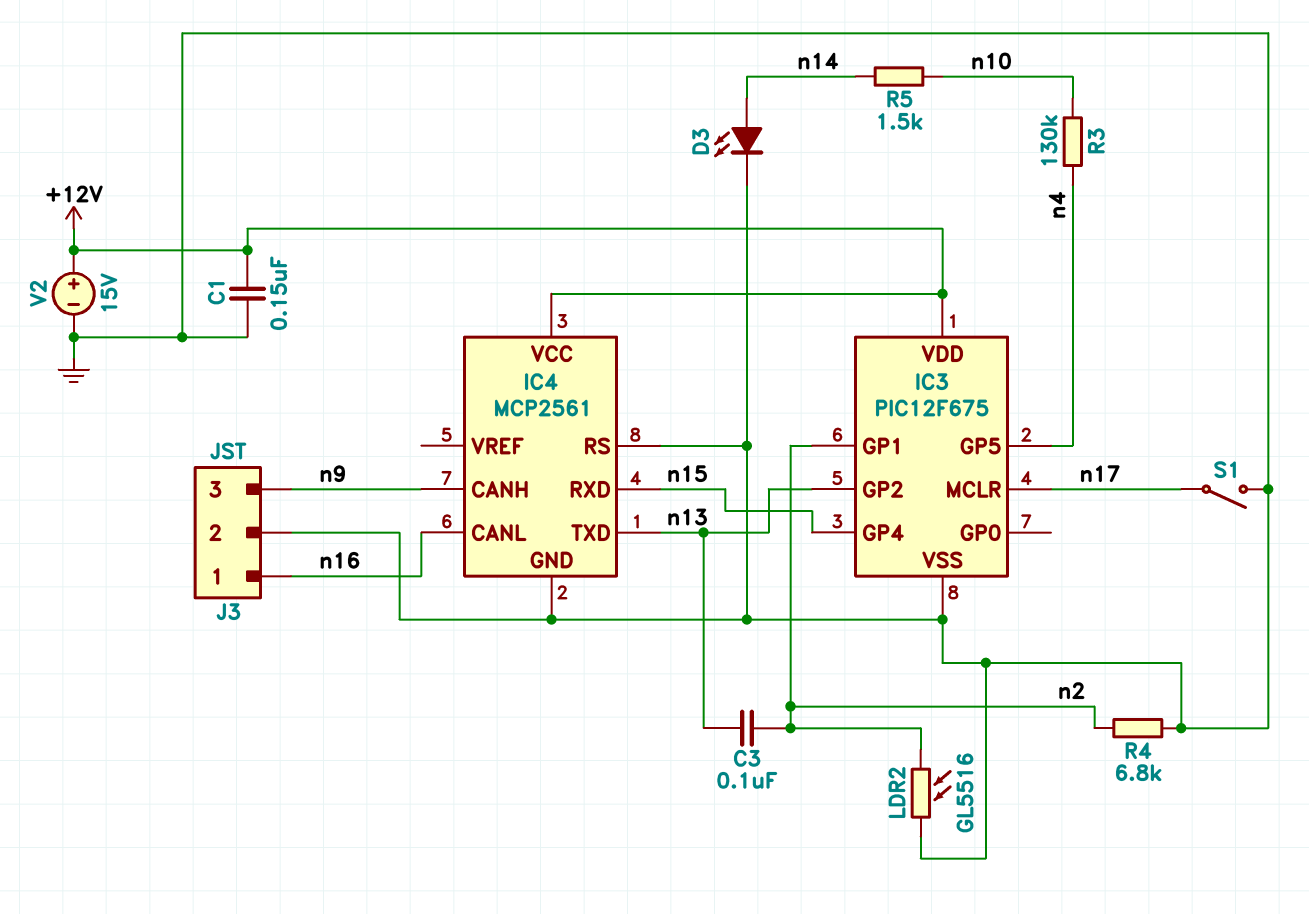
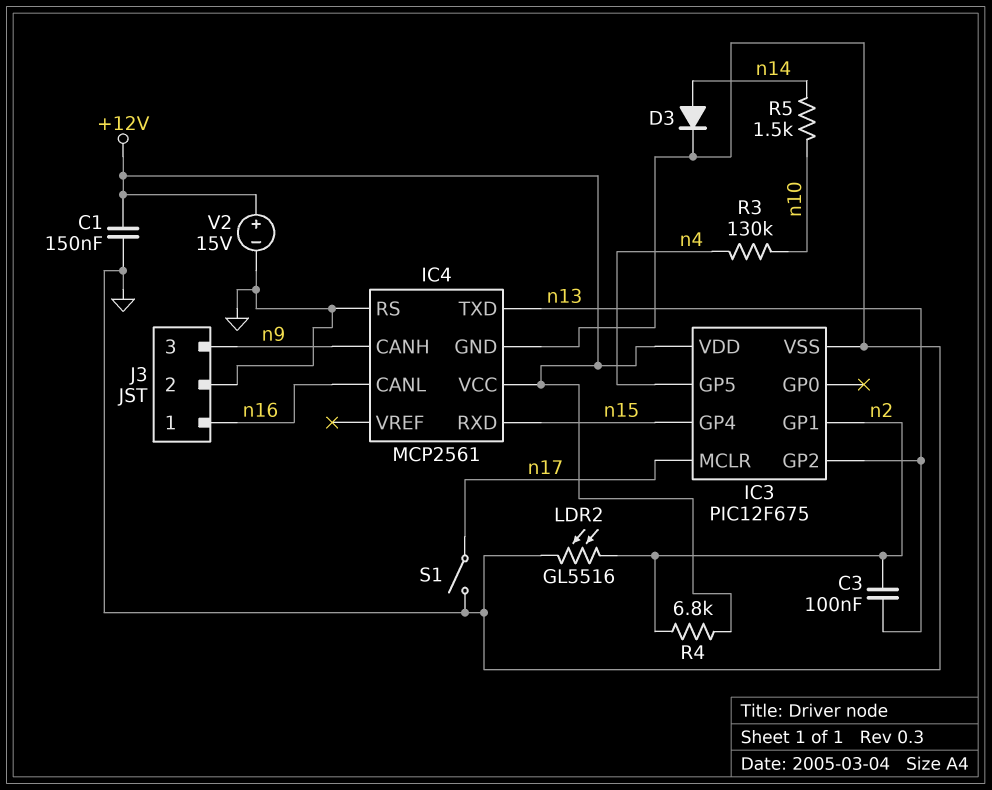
D3: LED (A n14, K GND) -> diode (A n14, K GND)
R4: 6.8k (GND, n2) -> 6.8k (+12V, n2)

